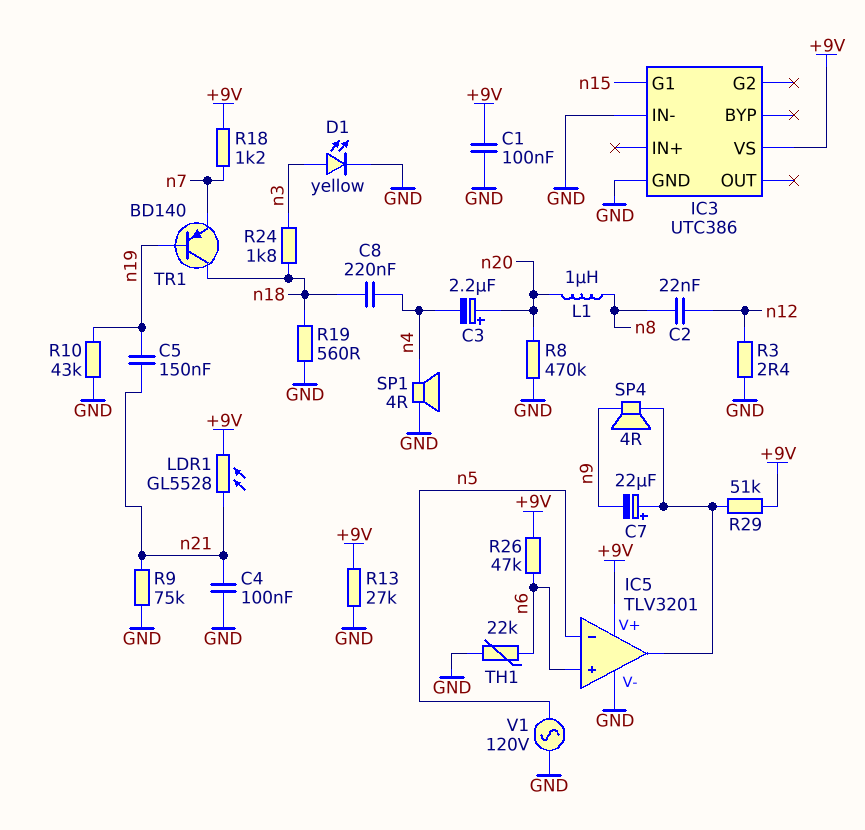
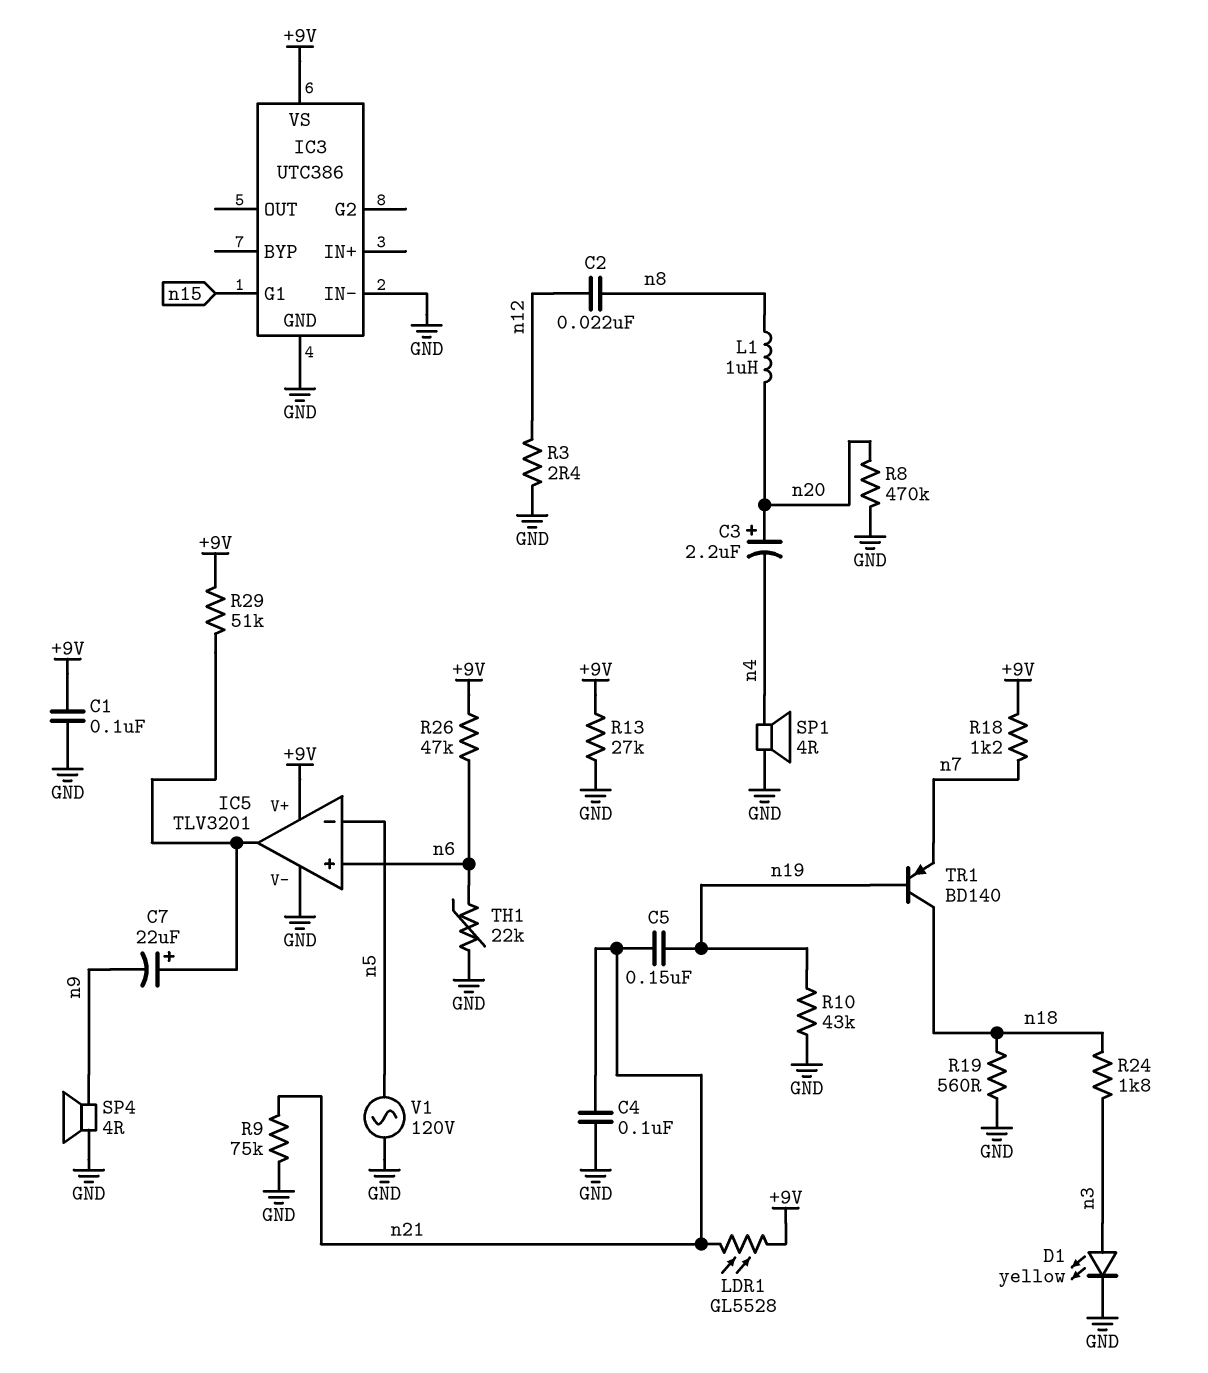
C8: 220nF (n4, n18) -> none
SP4: speaker 4R (IC5/out, n9) -> speaker 4R (GND, n9)

